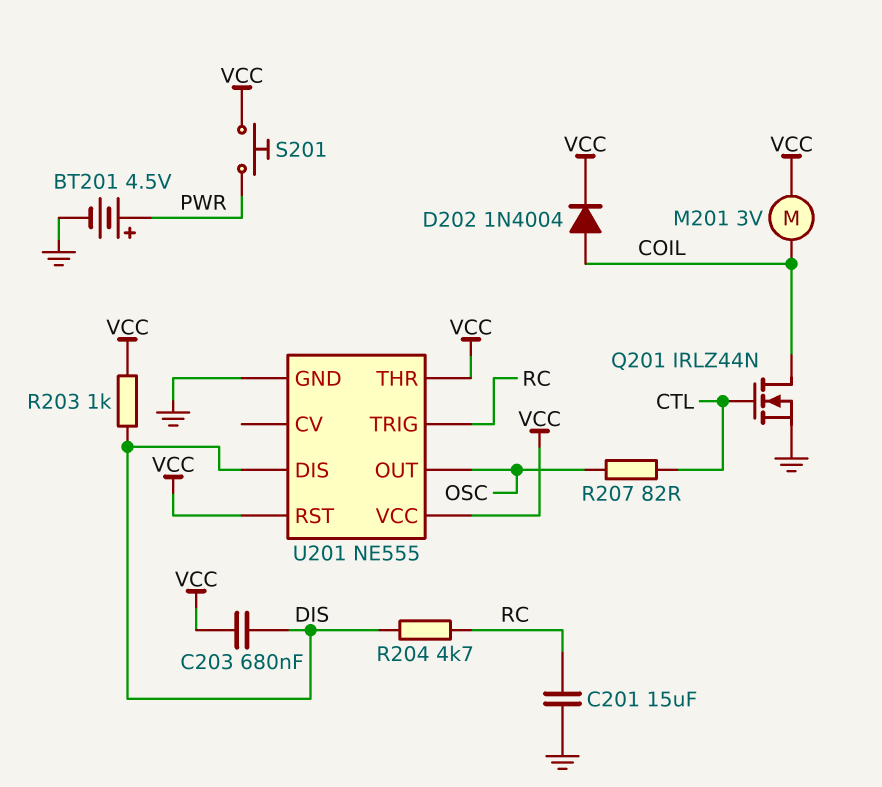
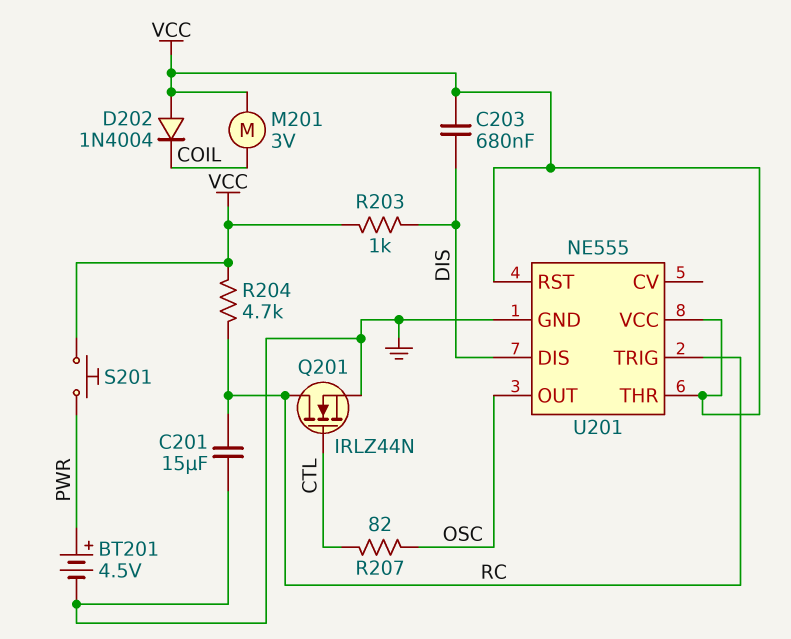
D202: diode 1N4004 (A COIL, K VCC) -> diode 1N4004 (A VCC, K COIL)
Q201: NMOS IRLZ44N (G CTL, D COIL, S GND) -> NMOS IRLZ44N (G CTL, D RC, S GND)
R204: 4.7k (DIS, RC) -> 4.7k (RC, VCC)

